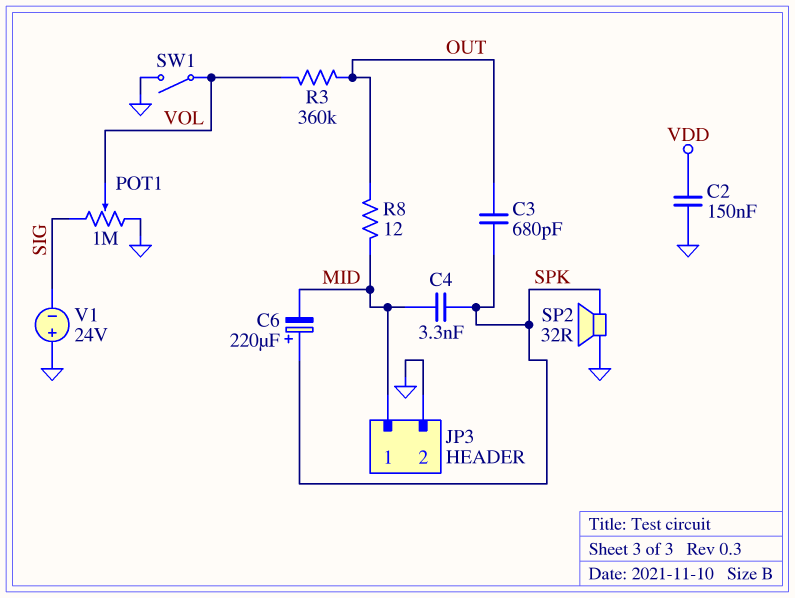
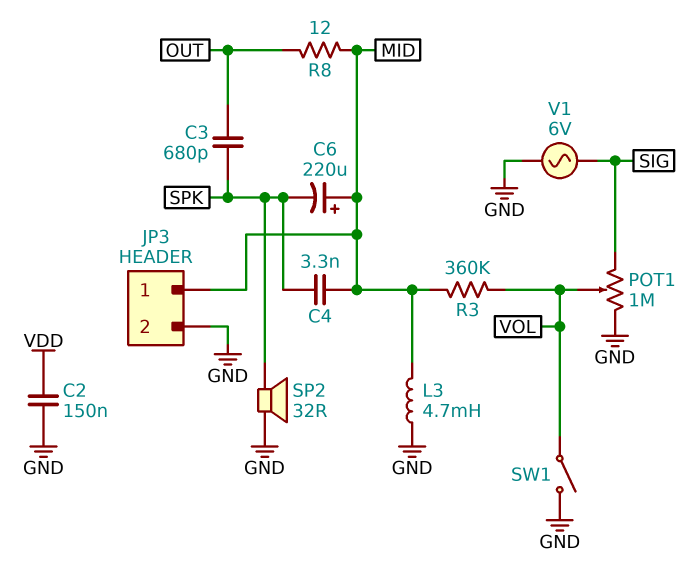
C6: 220uF (plus SPK, minus MID) -> 220uF (plus MID, minus SPK)
L3: none -> 4.7mH (GND, MID)
R3: 360k (OUT, VOL) -> 360k (MID, VOL)
V1: 24V (plus GND, minus SIG) -> AC 6V (GND, SIG)

